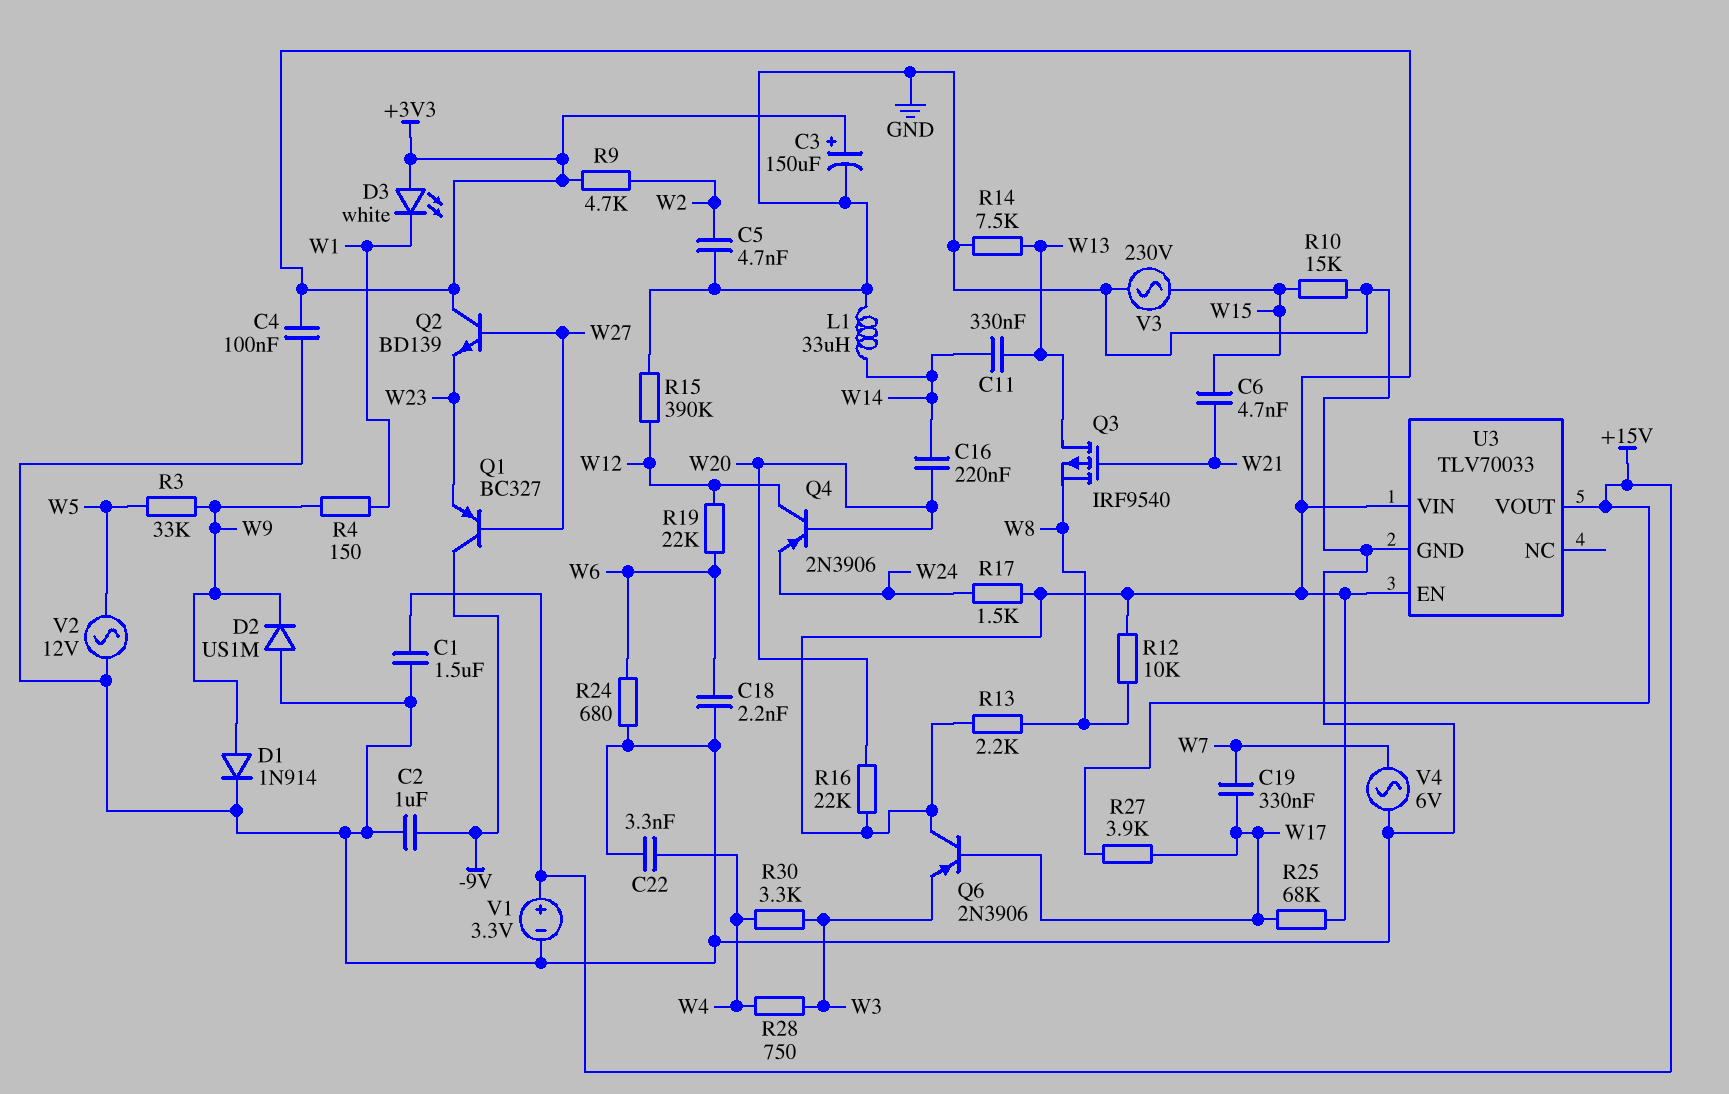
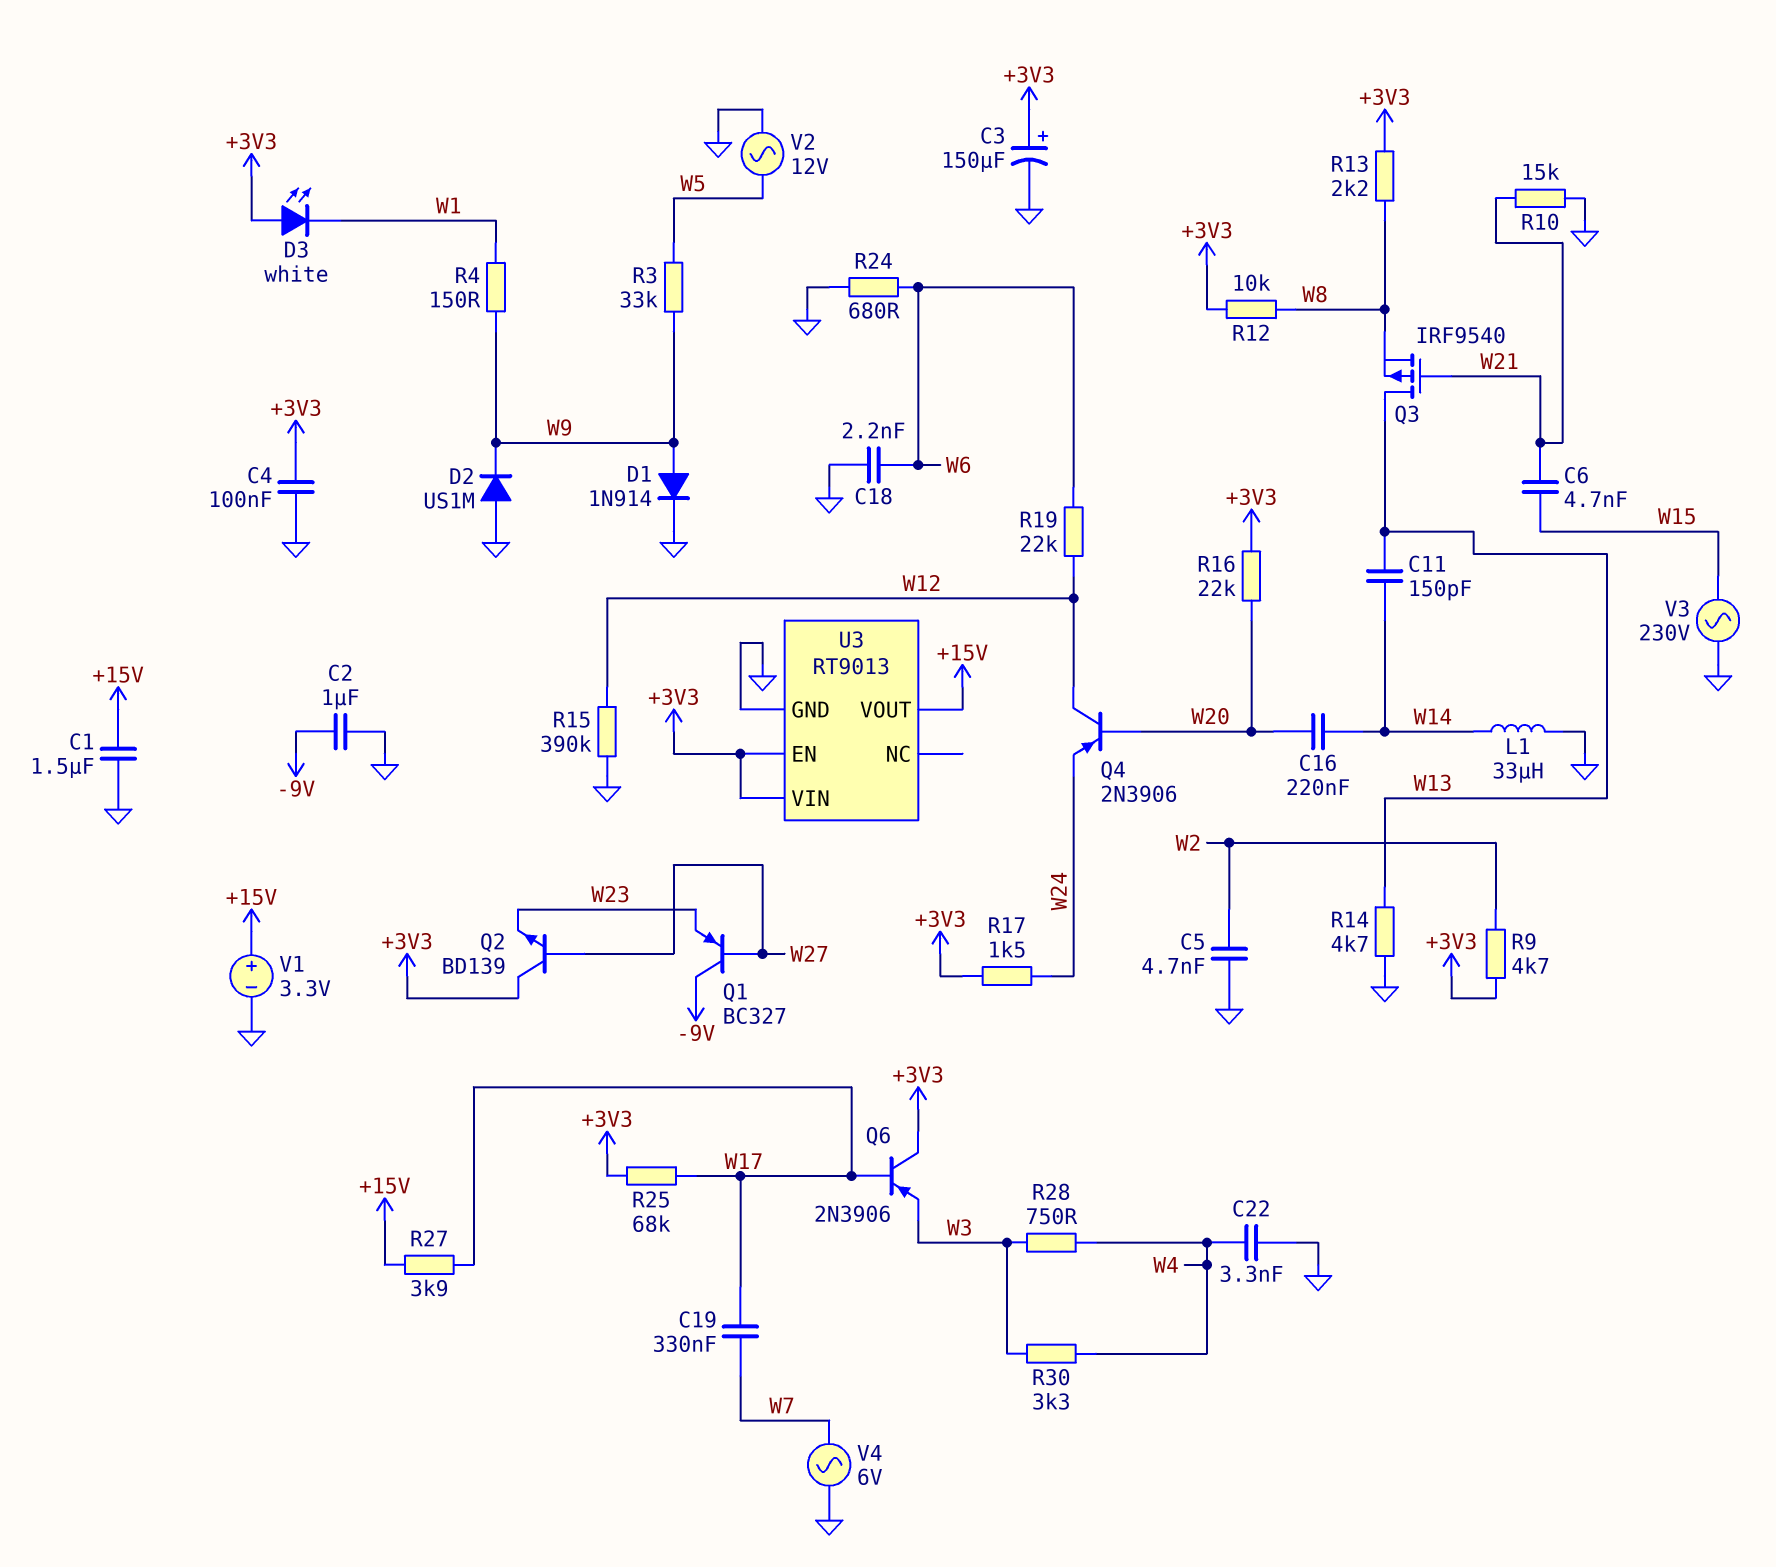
C11: 330nF (W13, W14) -> 150pF (W13, W14)
R10: 15k (GND, W15) -> 15k (GND, W21)
R14: 7.5k (GND, W13) -> 4.7k (GND, W13)
U3: TLV70033 -> RT9013

